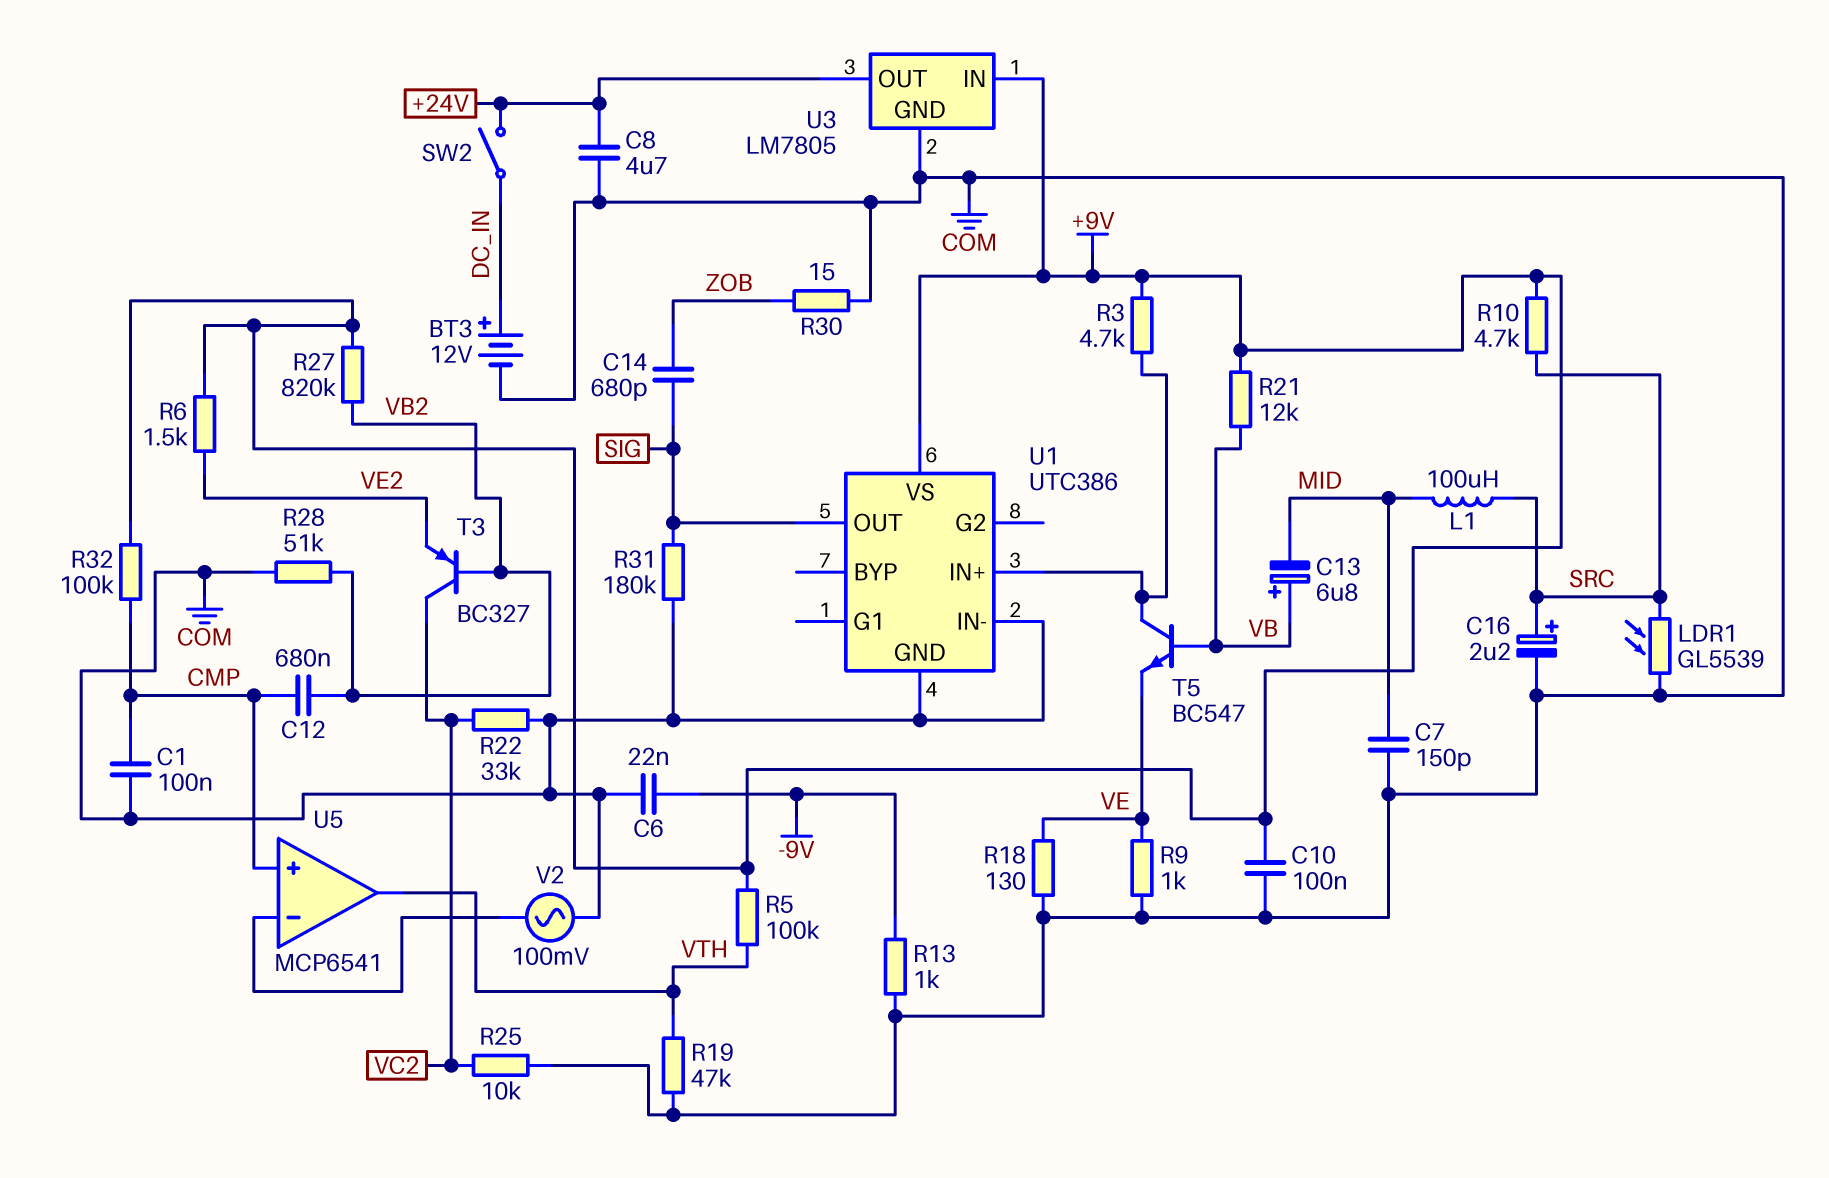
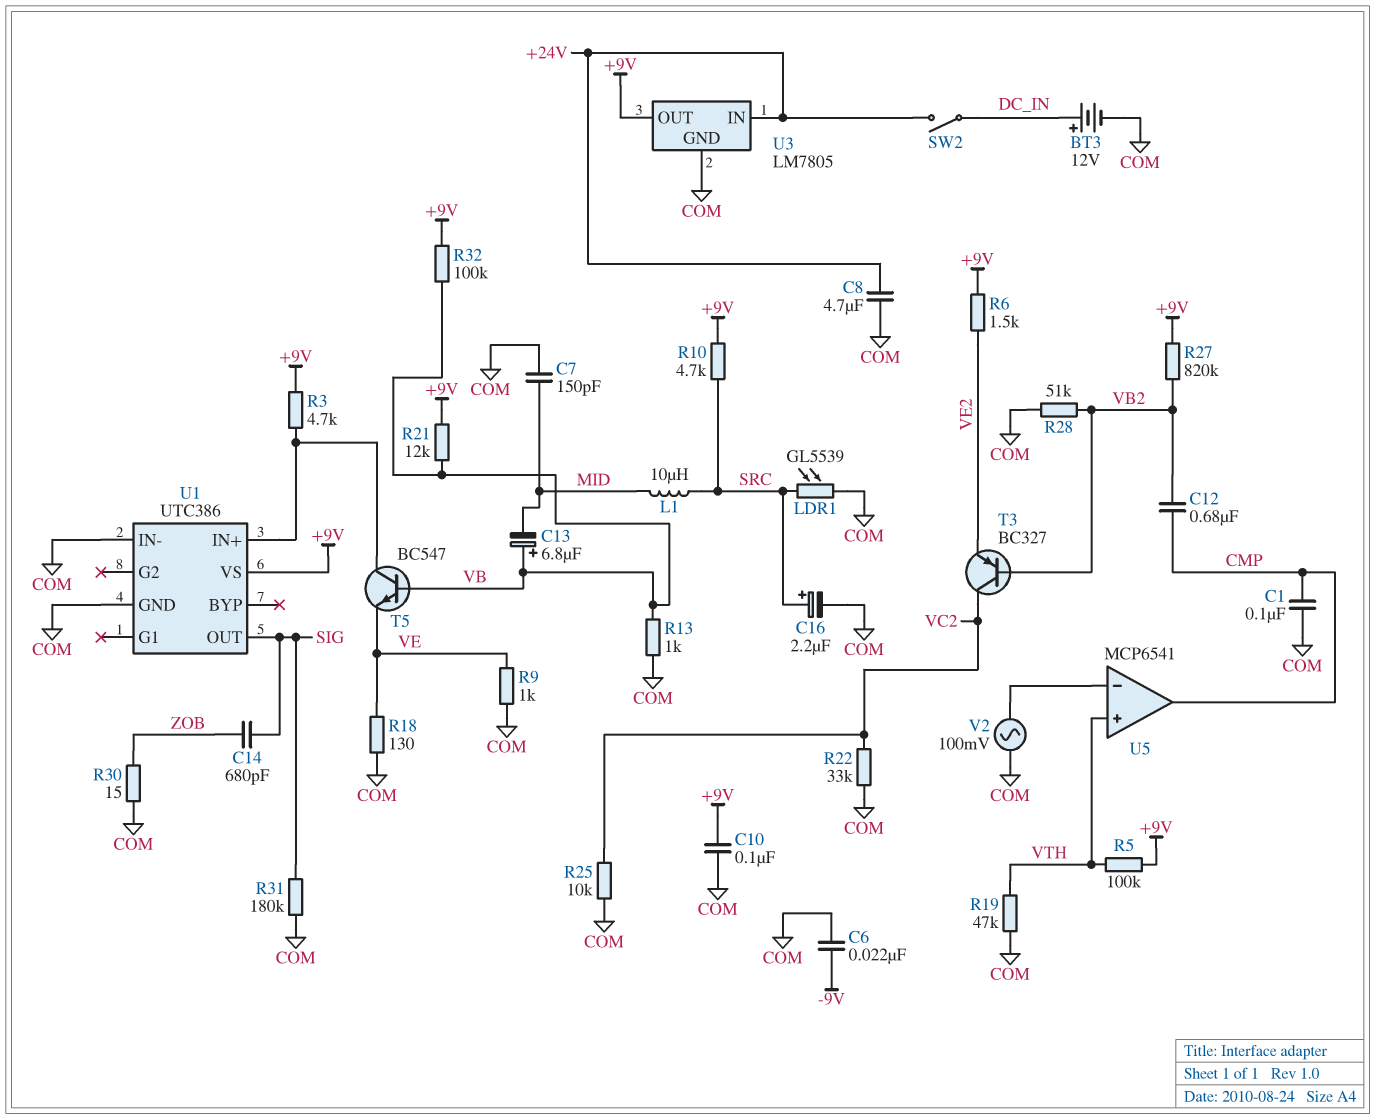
L1: 100uH (MID, SRC) -> 10uH (MID, SRC)
R13: 1k (-9V, COM) -> 1k (COM, VB)
R32: 100k (+9V, CMP) -> 100k (+9V, VB)
U3 pin IN: +9V -> +24V
U3 pin OUT: +24V -> +9V
U5 pin in+: CMP -> VTH
U5 pin out: VTH -> CMP

